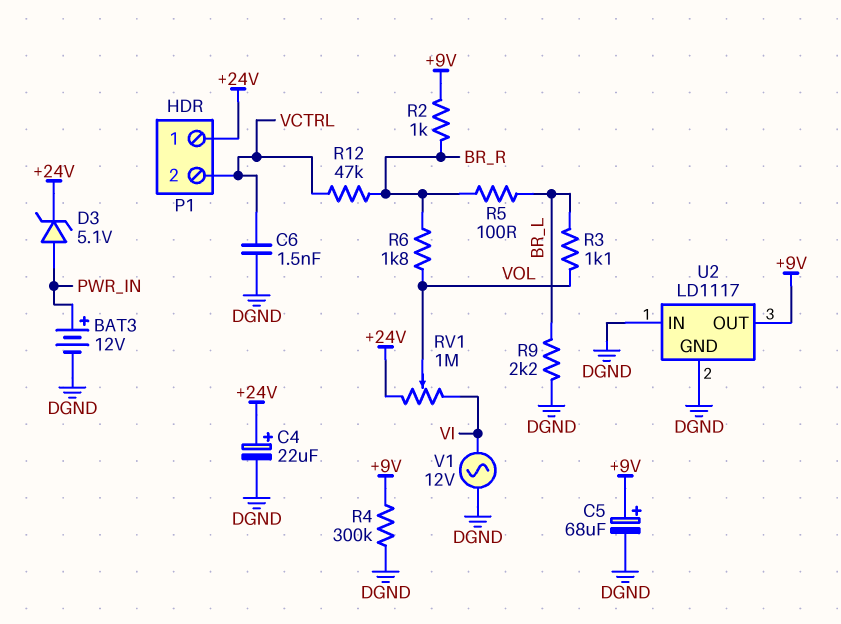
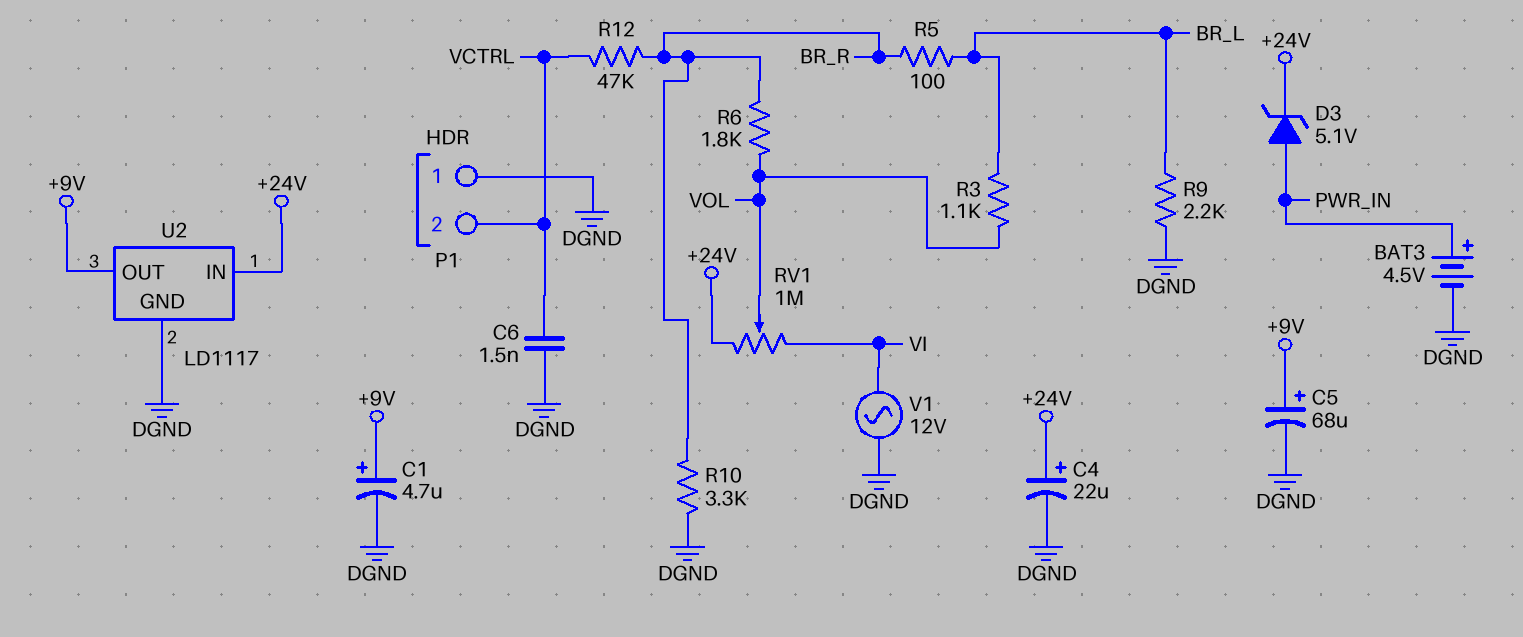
BAT3: 12V (plus PWR_IN, minus DGND) -> 4.5V (plus PWR_IN, minus DGND)
C1: none -> 4.7uF (plus +9V, minus DGND)
P1 pin 1: +24V -> DGND
R2: 1k (+9V, BR_R) -> none
R4: 300k (+9V, DGND) -> none
R10: none -> 3.3k (BR_R, DGND)
U2 pin IN: DGND -> +24V

